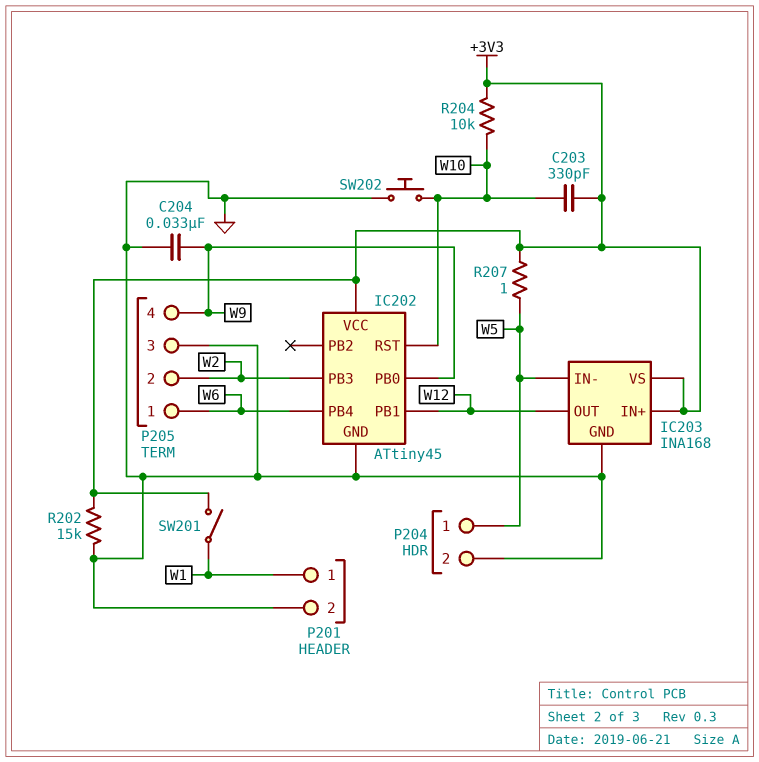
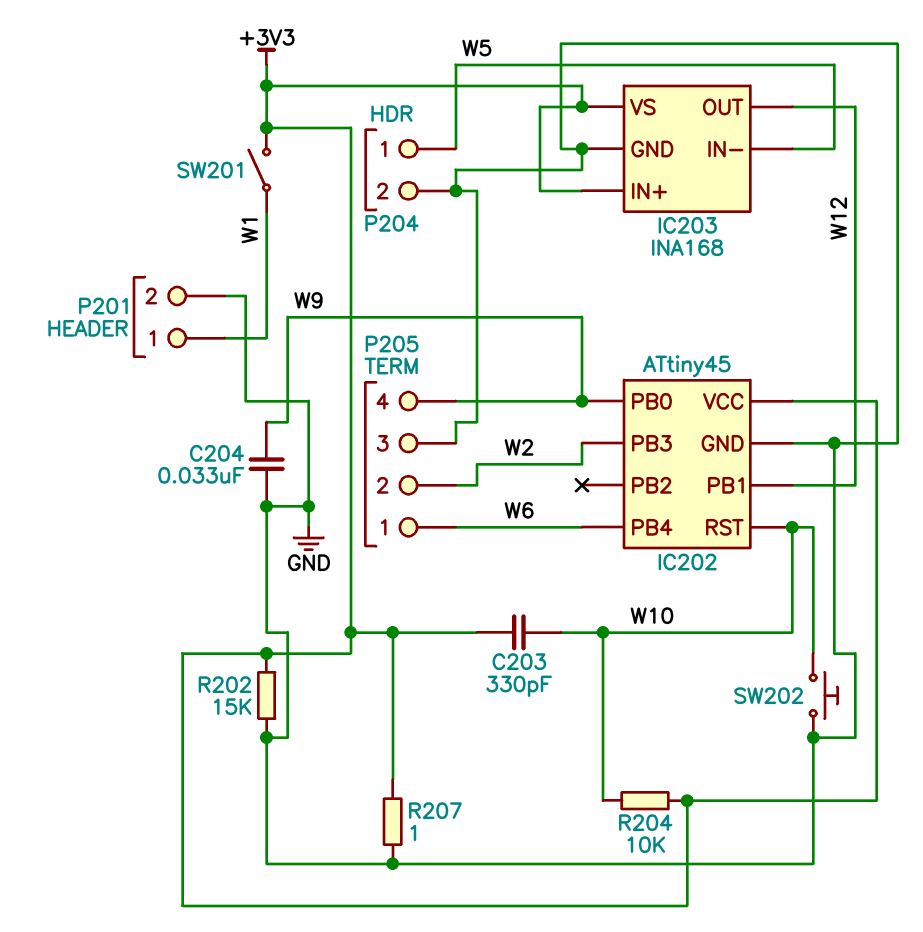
R207: 1 (+3V3, W5) -> 1 (+3V3, GND)

